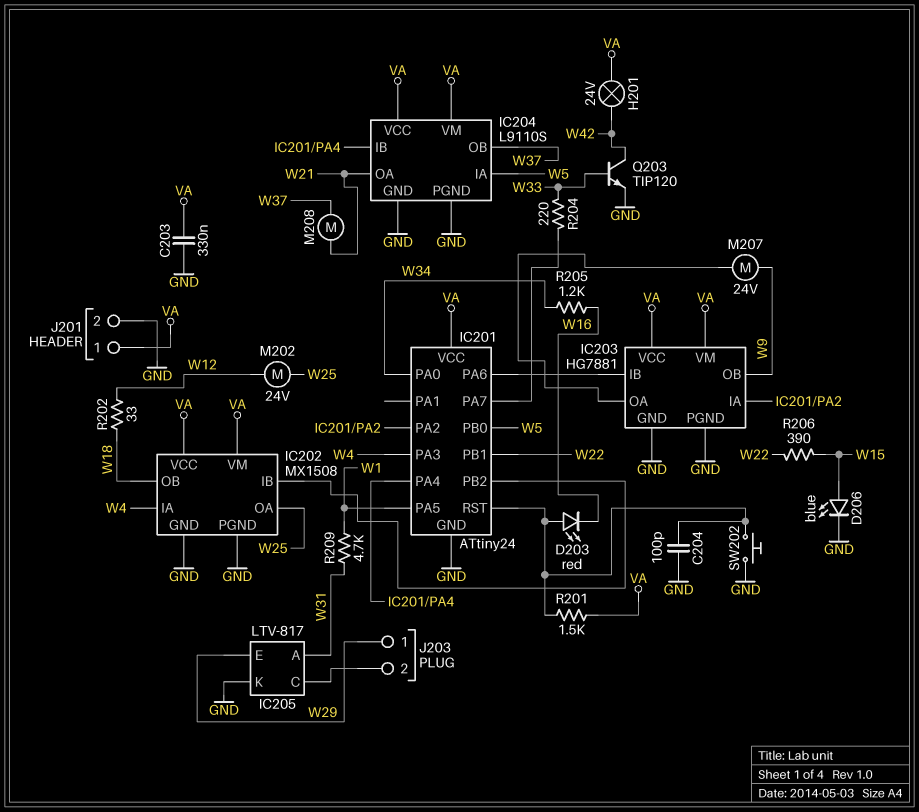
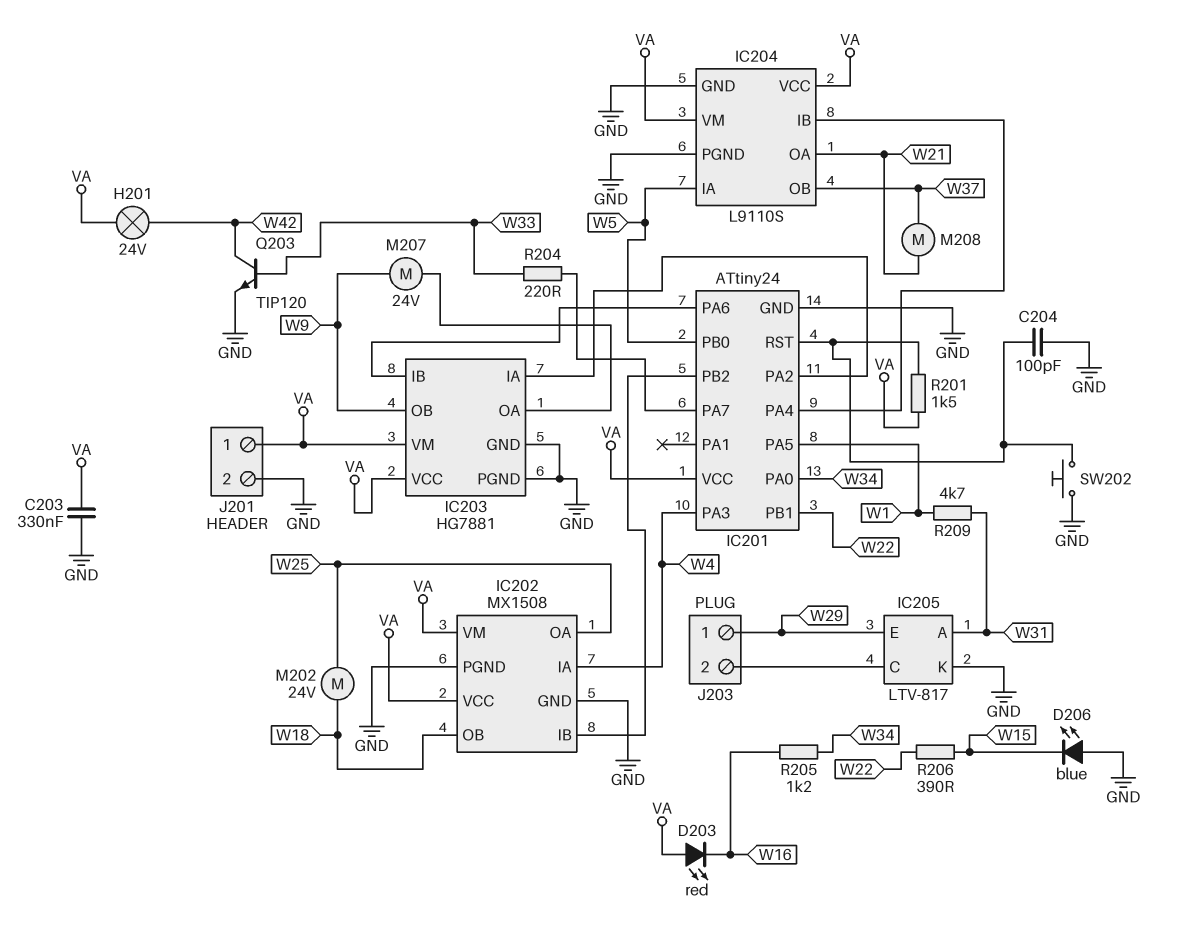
D203: LED red (A IC201/RST, K W16) -> LED red (A VA, K W16)
D206: LED blue (A W15, K GND) -> LED blue (A GND, K W15)
M202: motor 24V (W12, W25) -> motor 24V (W18, W25)
R202: 33 (W12, W18) -> none

